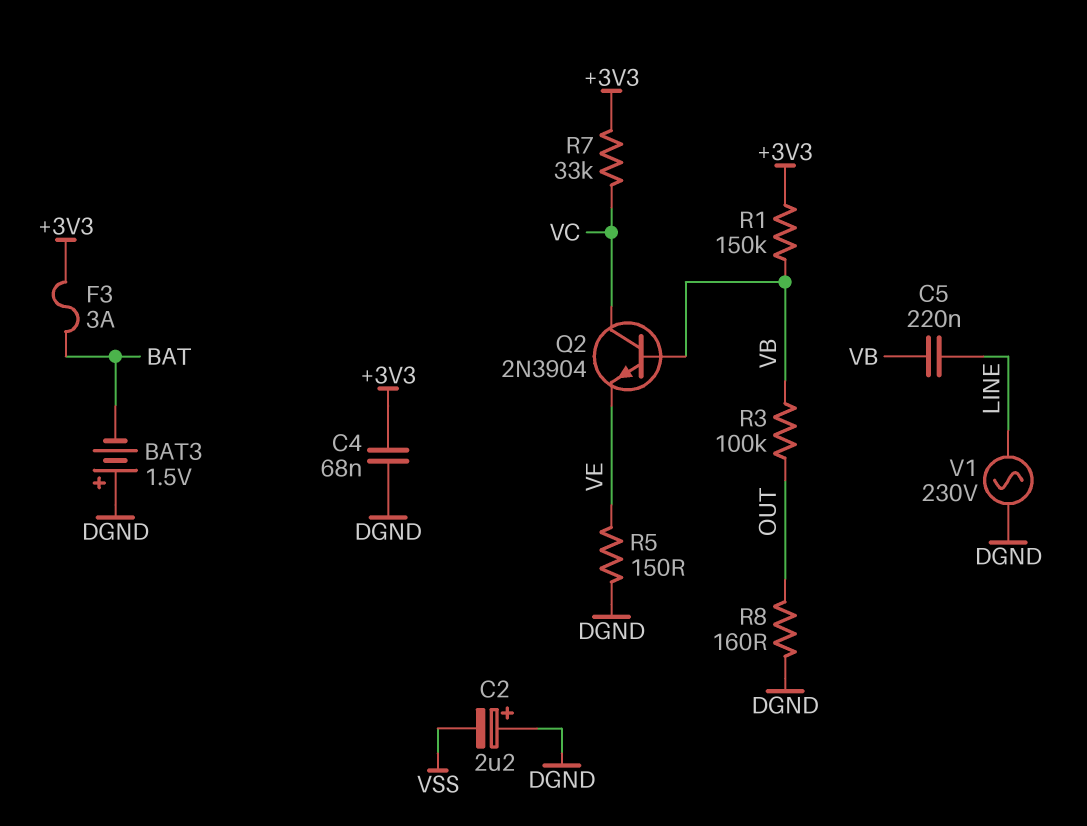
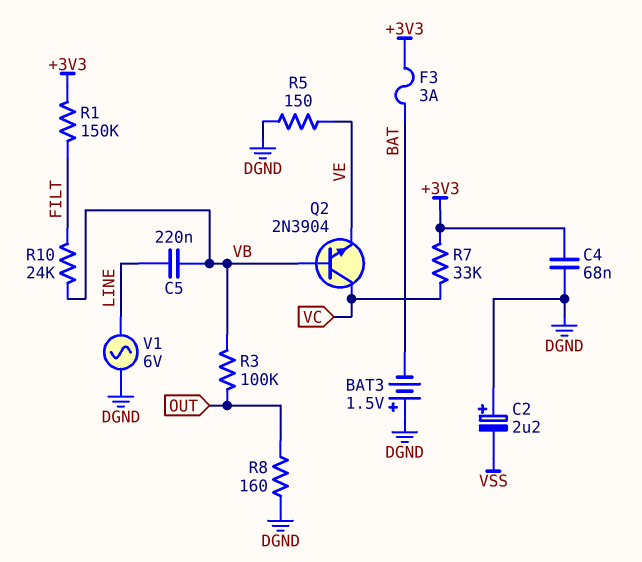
R1: 150k (+3V3, VB) -> 150k (+3V3, FILT)
R10: none -> 24k (FILT, VB)
V1: AC 230V (DGND, LINE) -> AC 6V (DGND, LINE)

